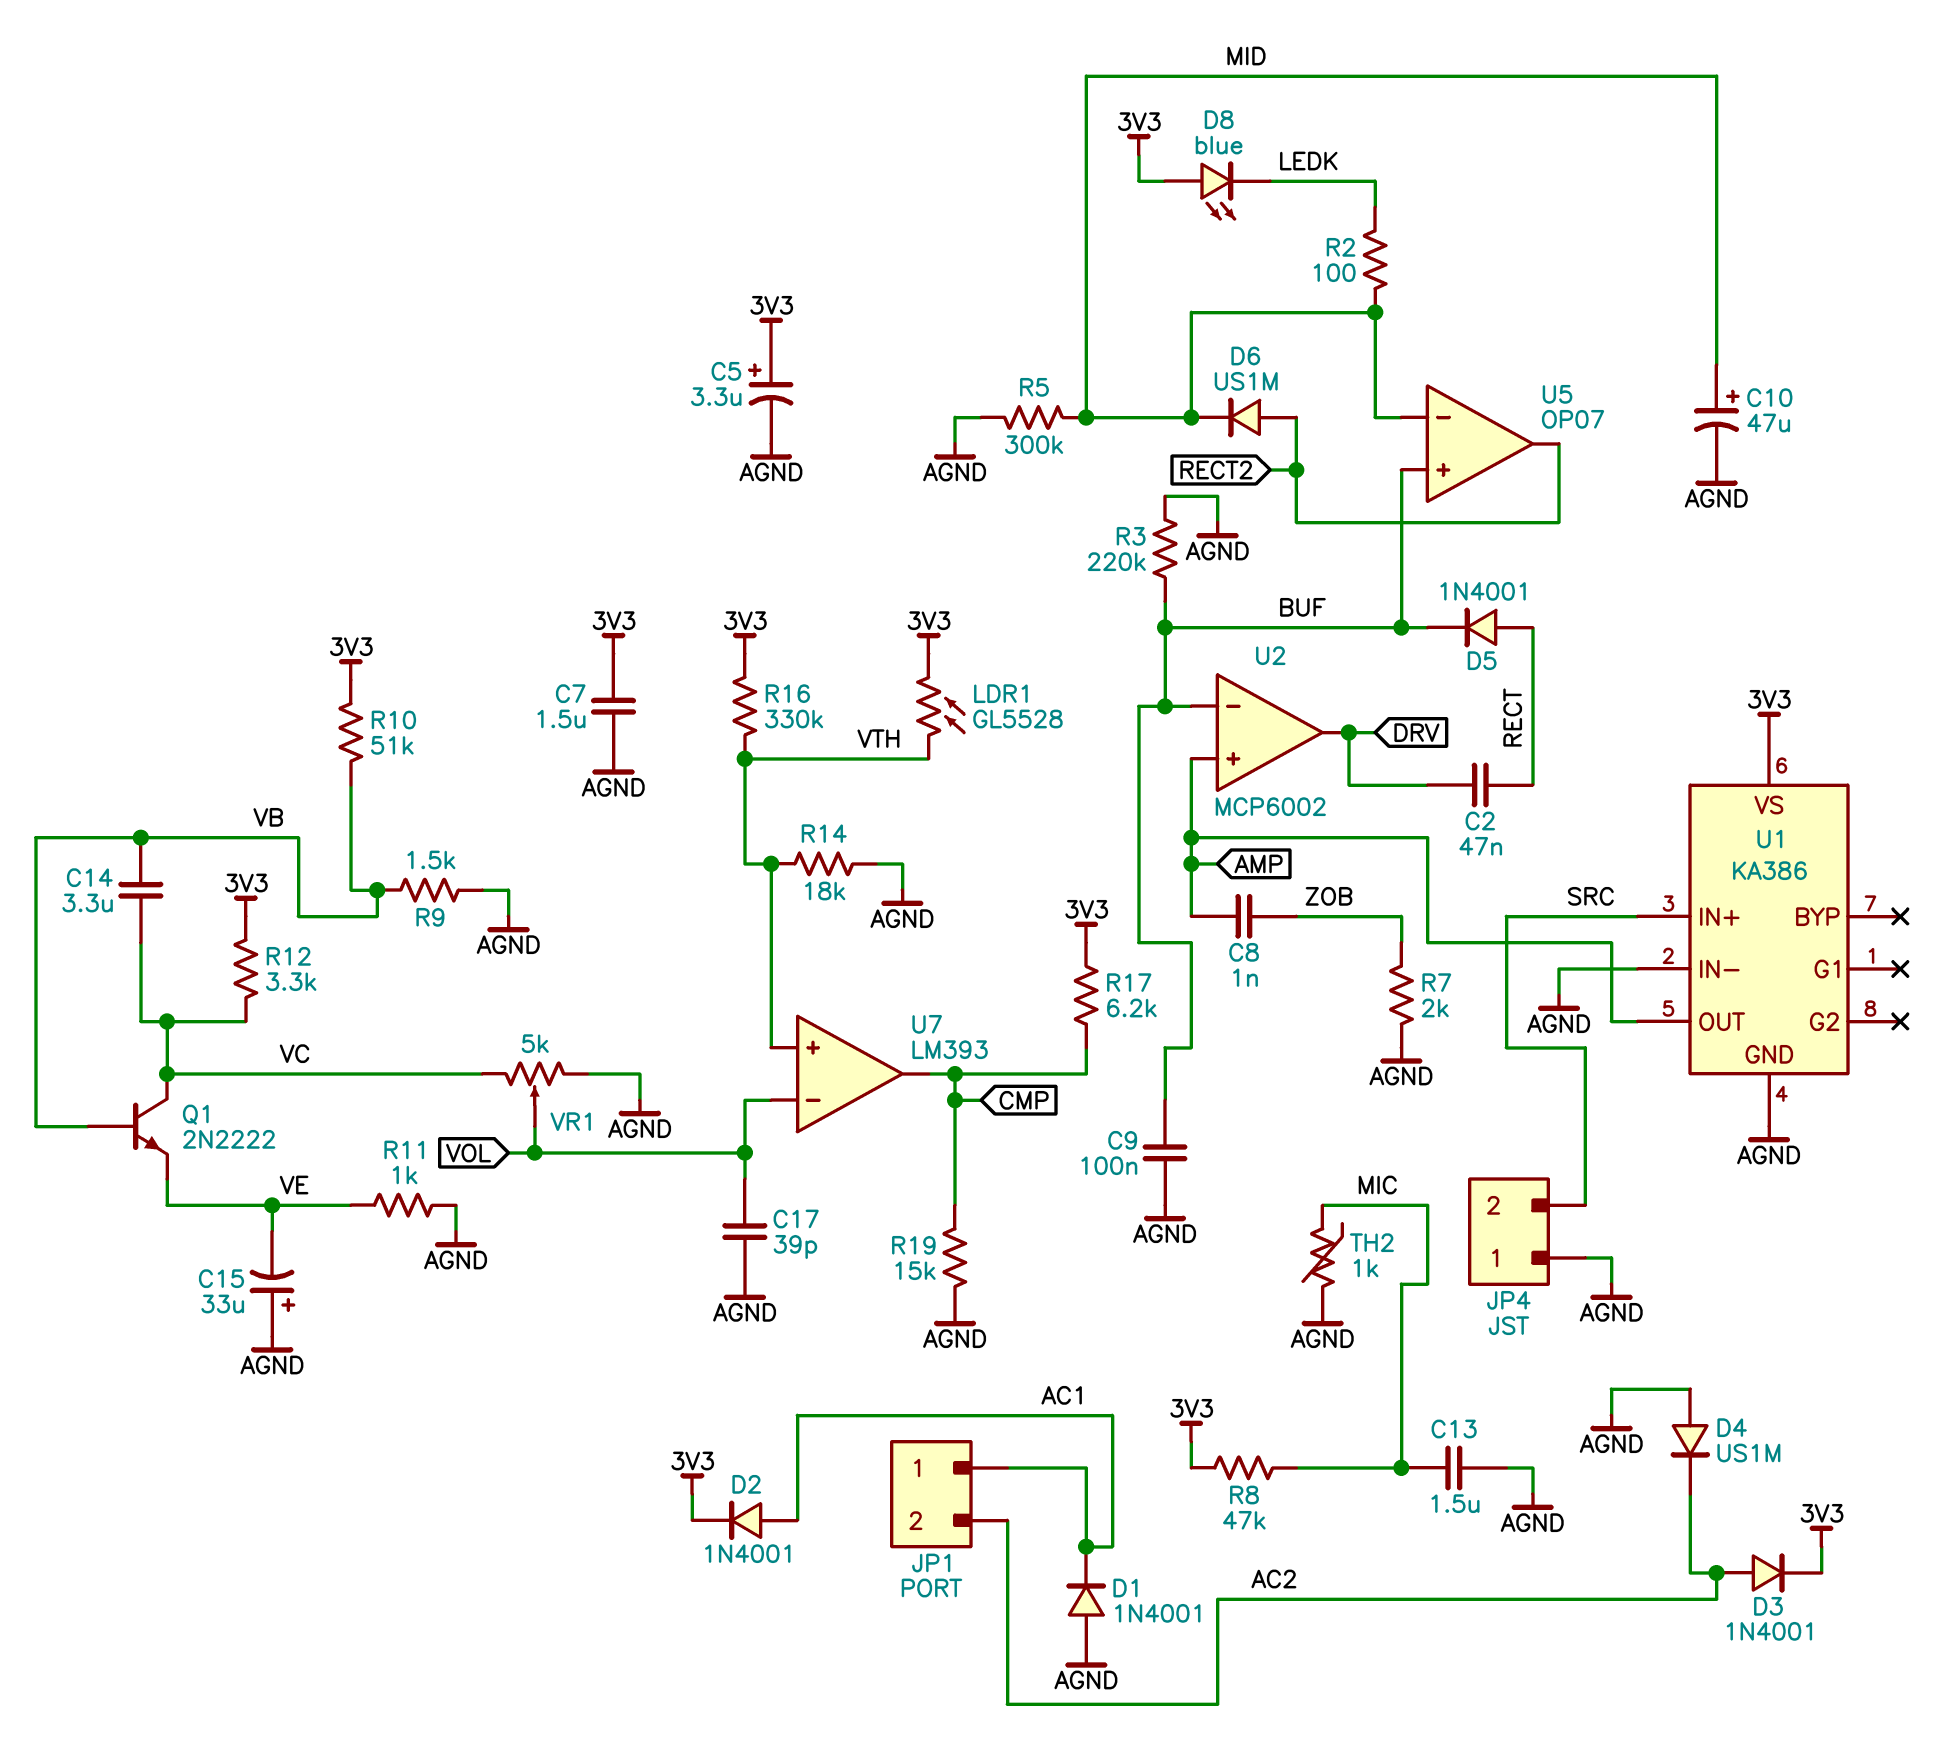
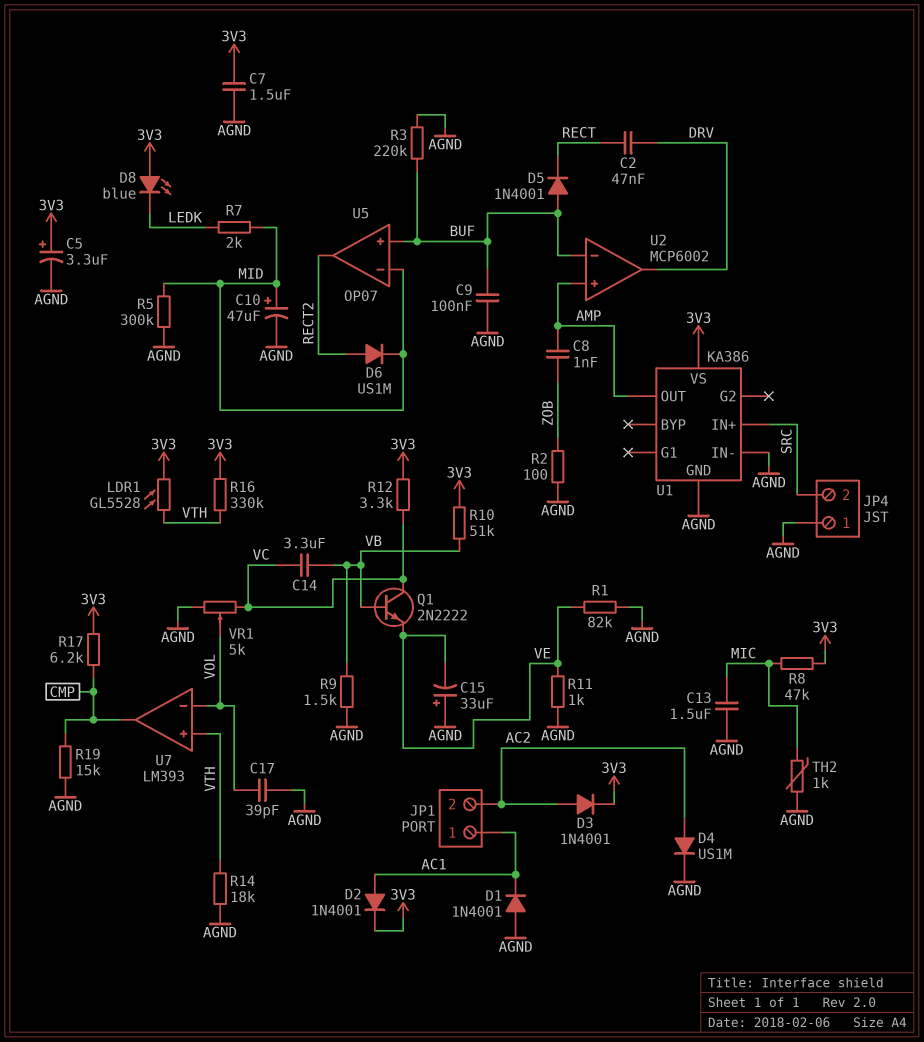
D4: diode US1M (A AGND, K AC2) -> diode US1M (A AC2, K AGND)
D5: diode 1N4001 (A RECT, K BUF) -> diode 1N4001 (A BUF, K RECT)
R1: none -> 82k (AGND, VE)
R2: 100 (LEDK, MID) -> 100 (AGND, ZOB)
R7: 2k (AGND, ZOB) -> 2k (LEDK, MID)

